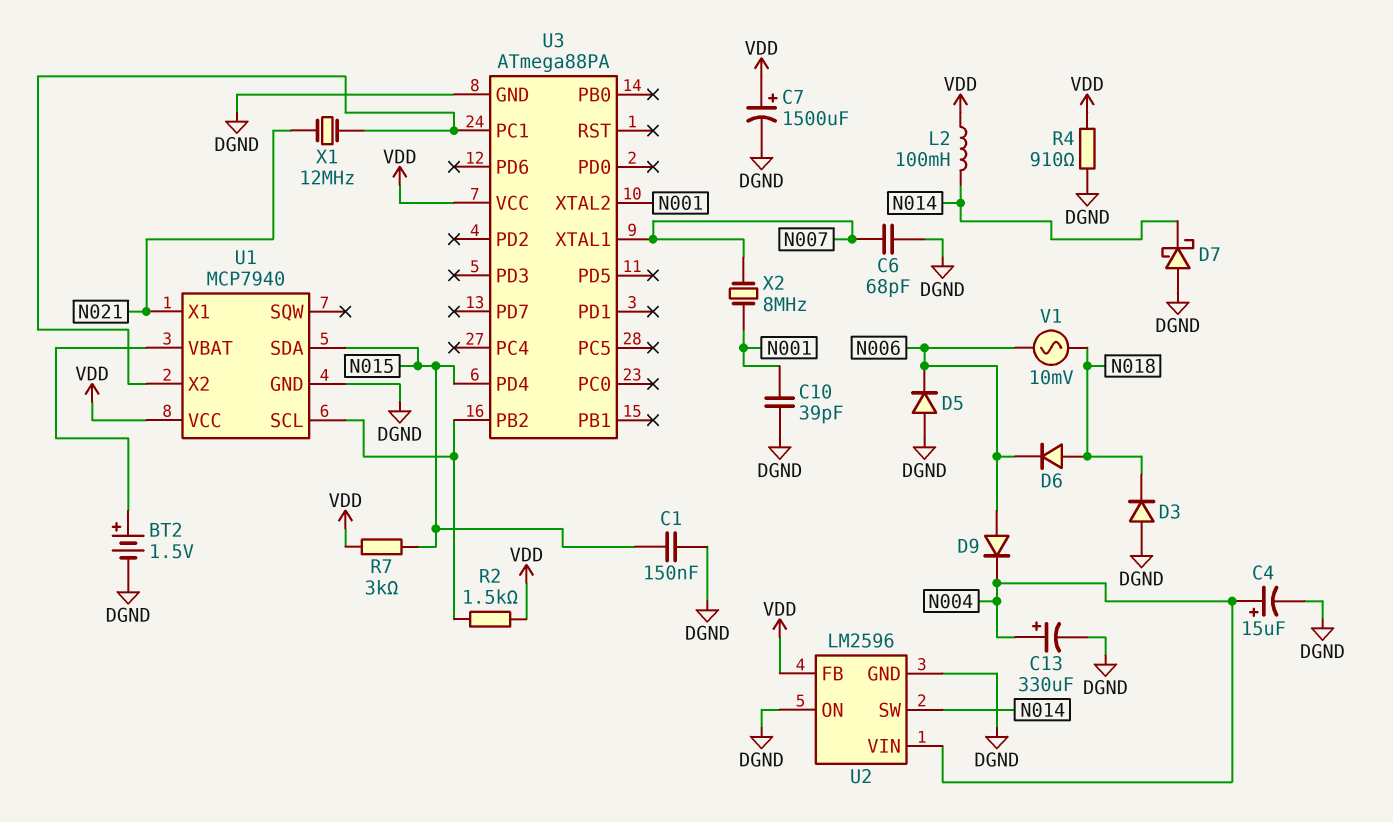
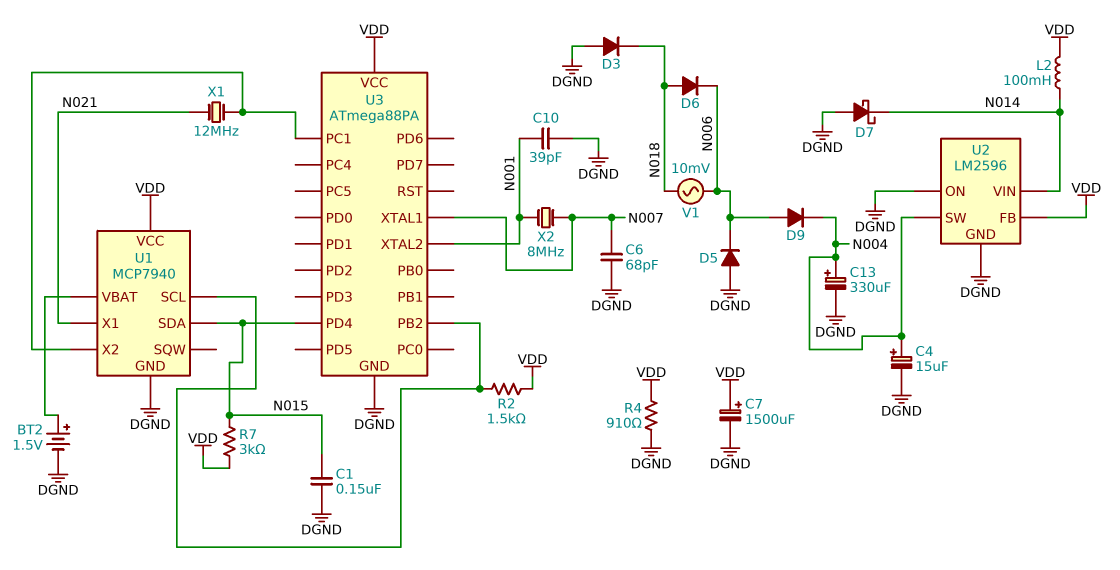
U2 pin SW: N014 -> N004
U2 pin VIN: N004 -> N014

